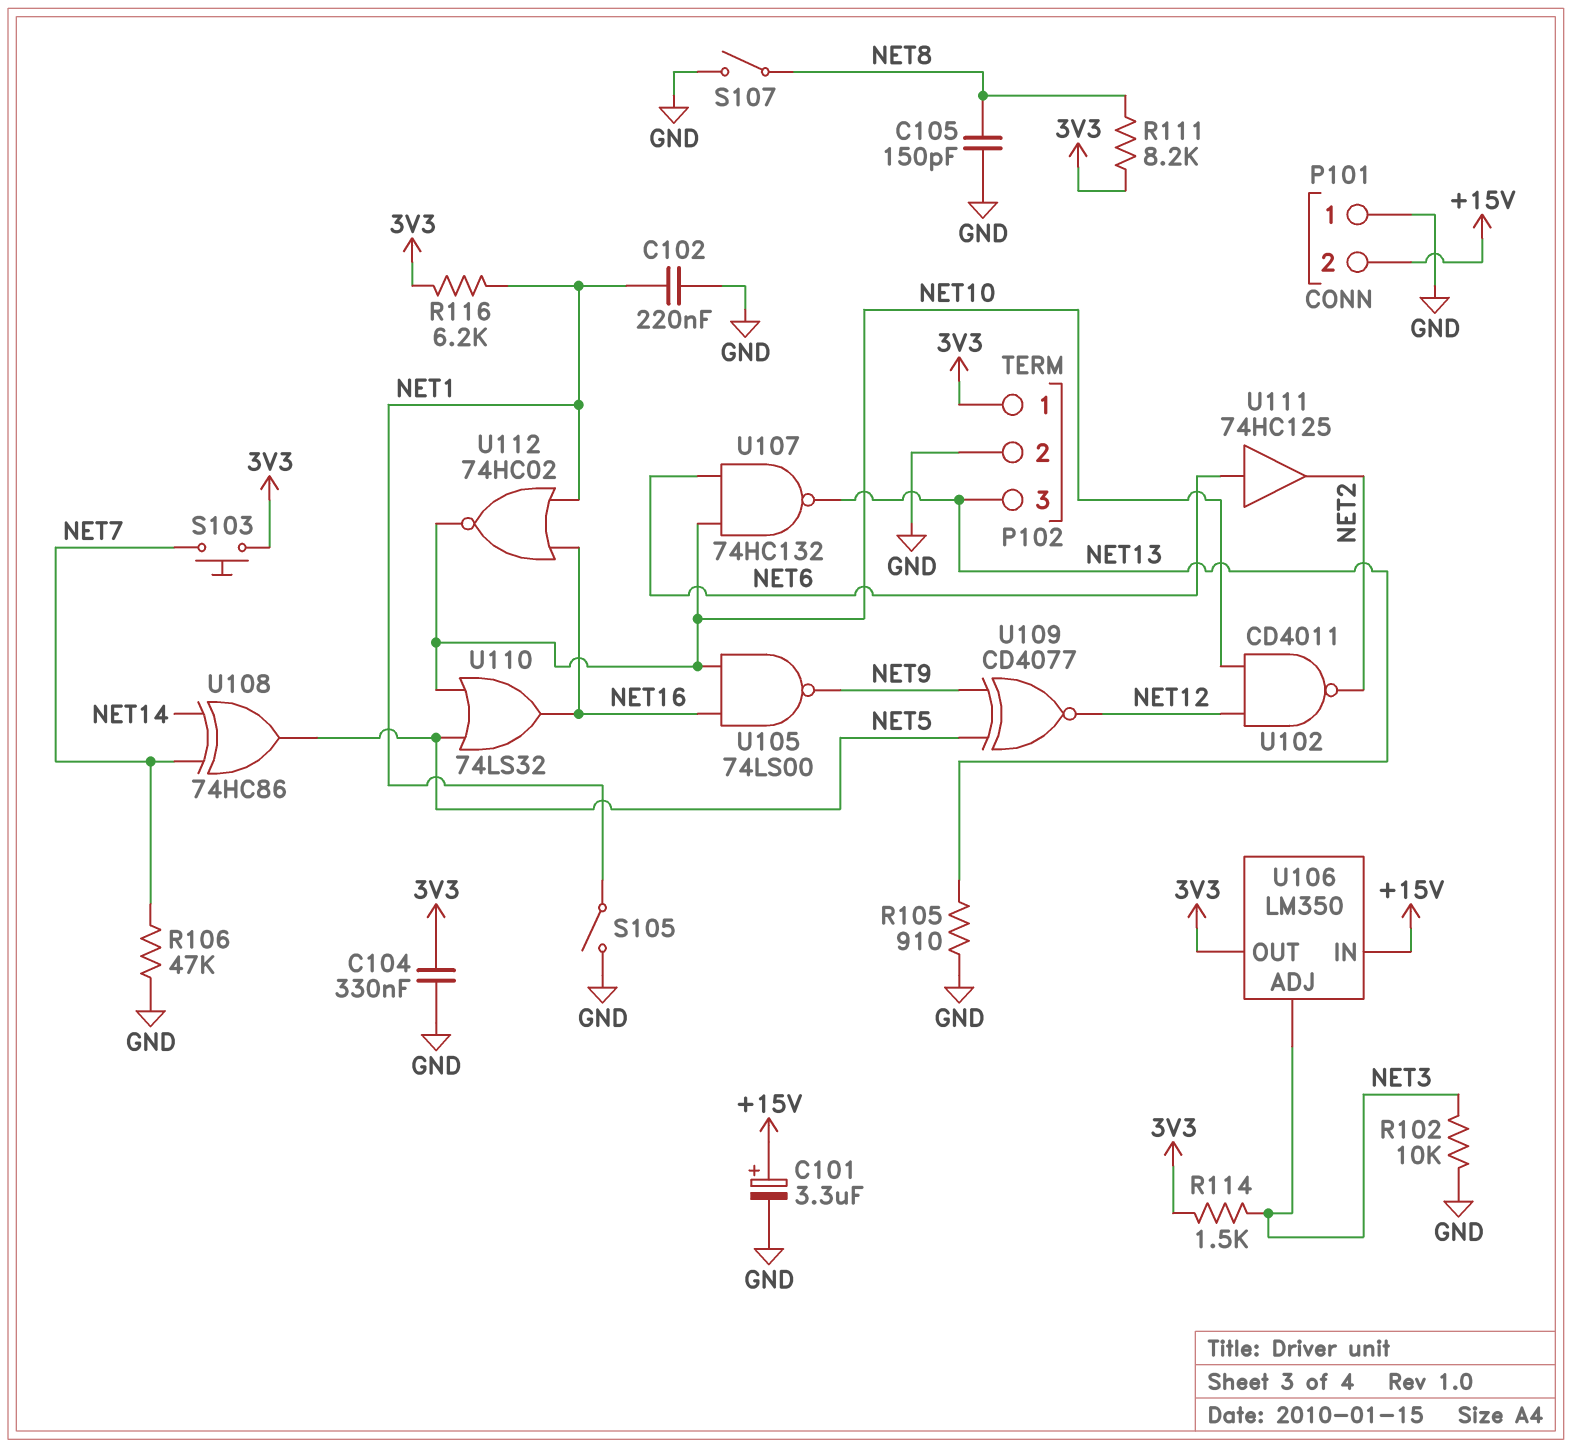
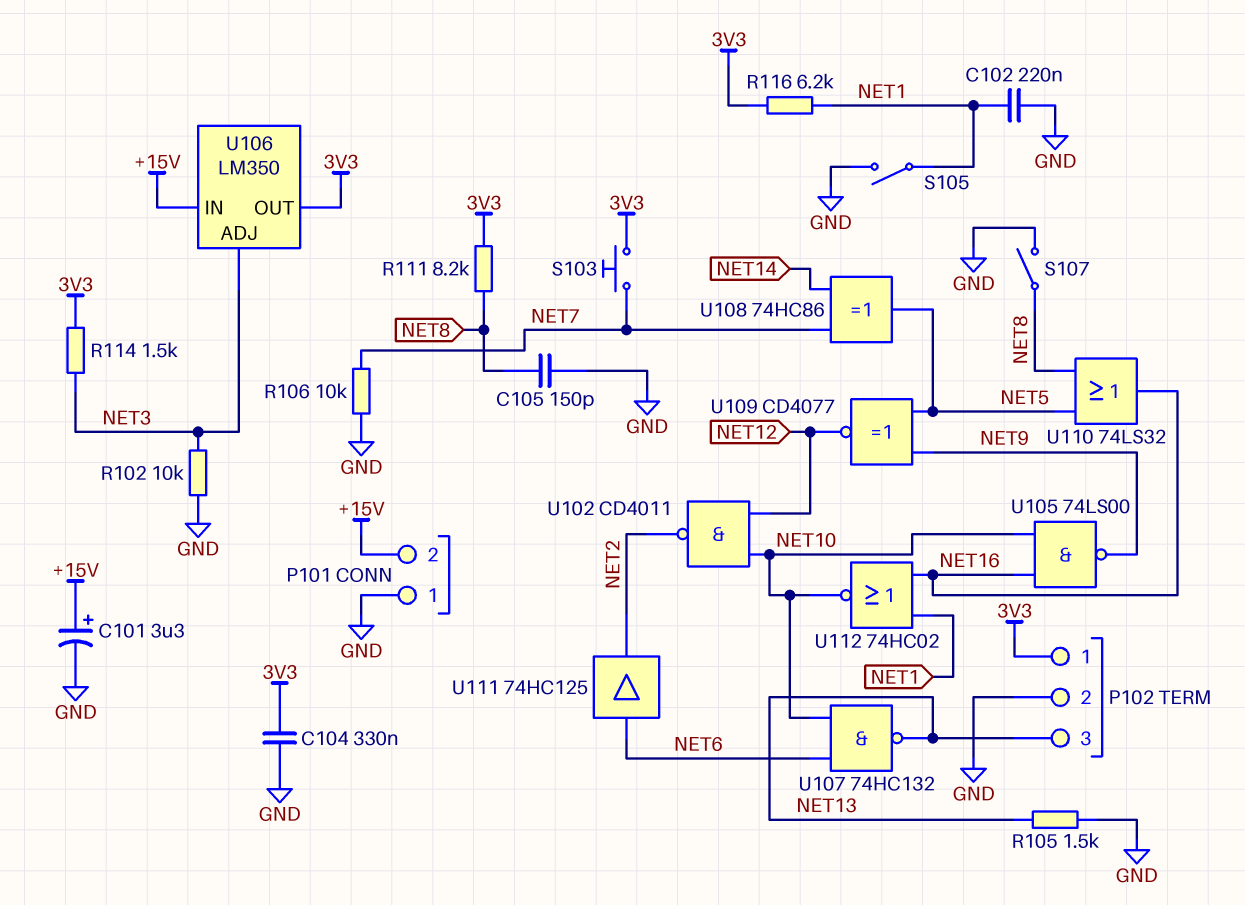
R105: 910 (GND, NET13) -> 1.5k (GND, NET13)
R106: 47k (GND, NET7) -> 10k (GND, NET7)
U110: OR 74LS32 (in NET5, in NET10, out NET16) -> OR 74LS32 (in NET5, in NET8, out NET16)

